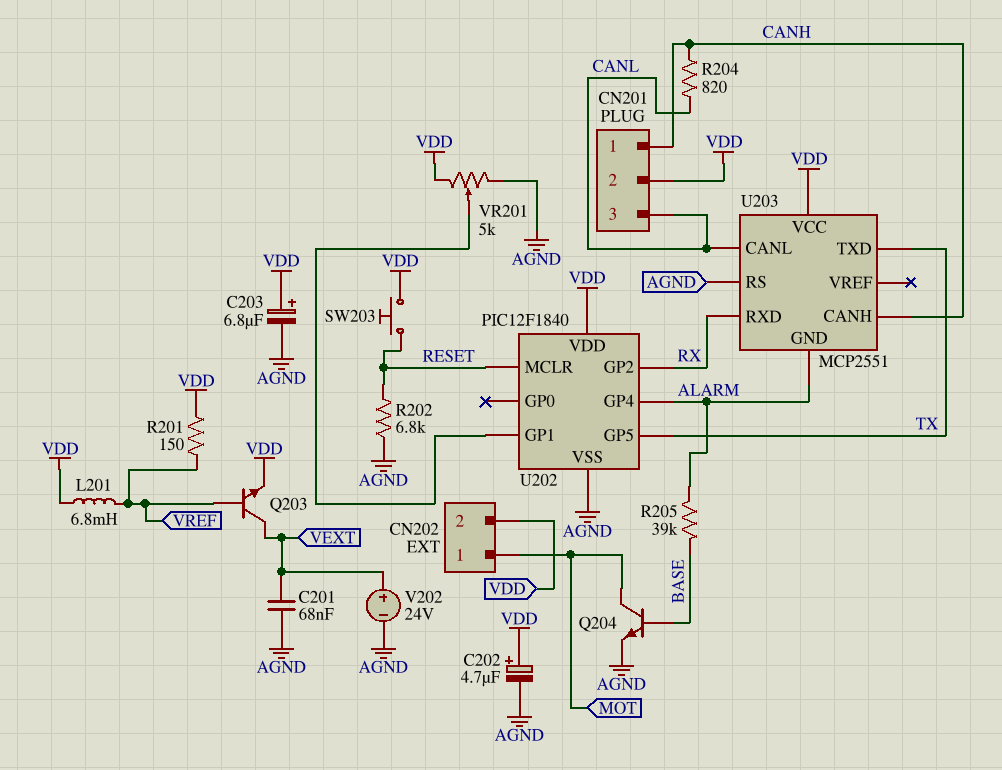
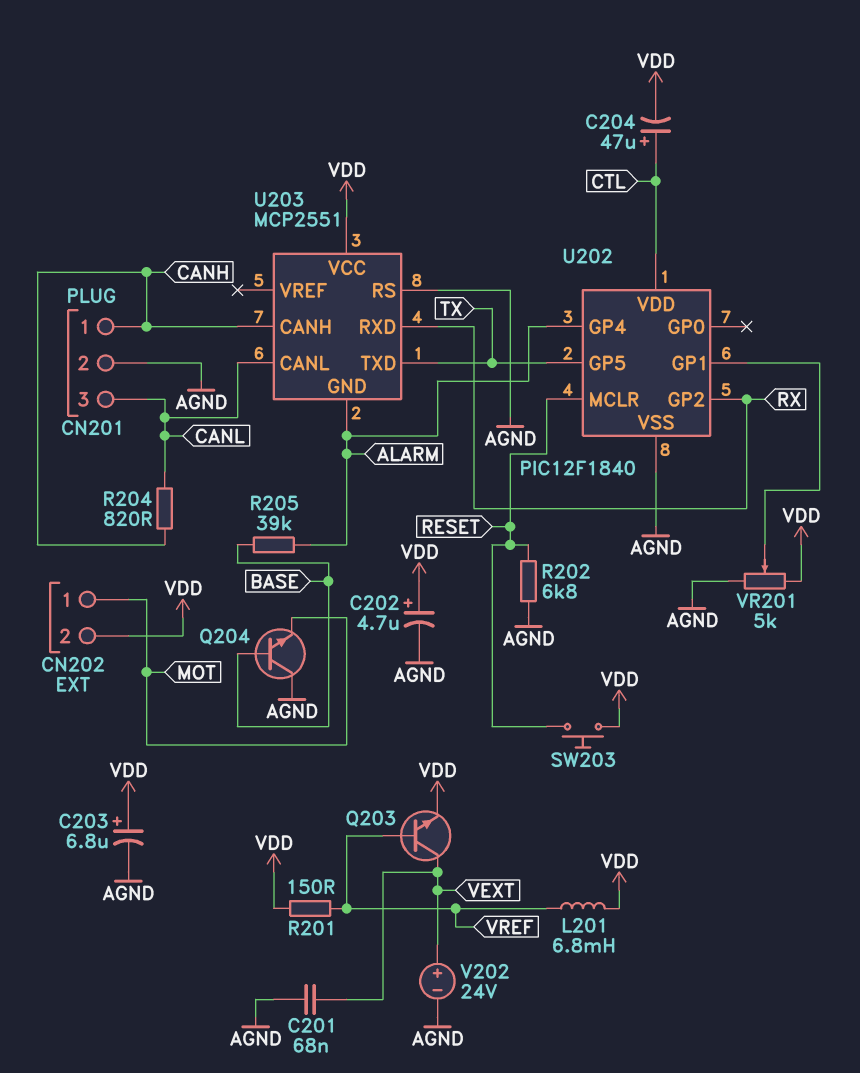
C204: none -> 47uF (plus CTL, minus VDD)
CN201 pin 2: VDD -> AGND
Q204: NPN (B BASE, C MOT, E AGND) -> NPN (B BASE, C AGND, E MOT)
U202 pin VDD: VDD -> CTL

